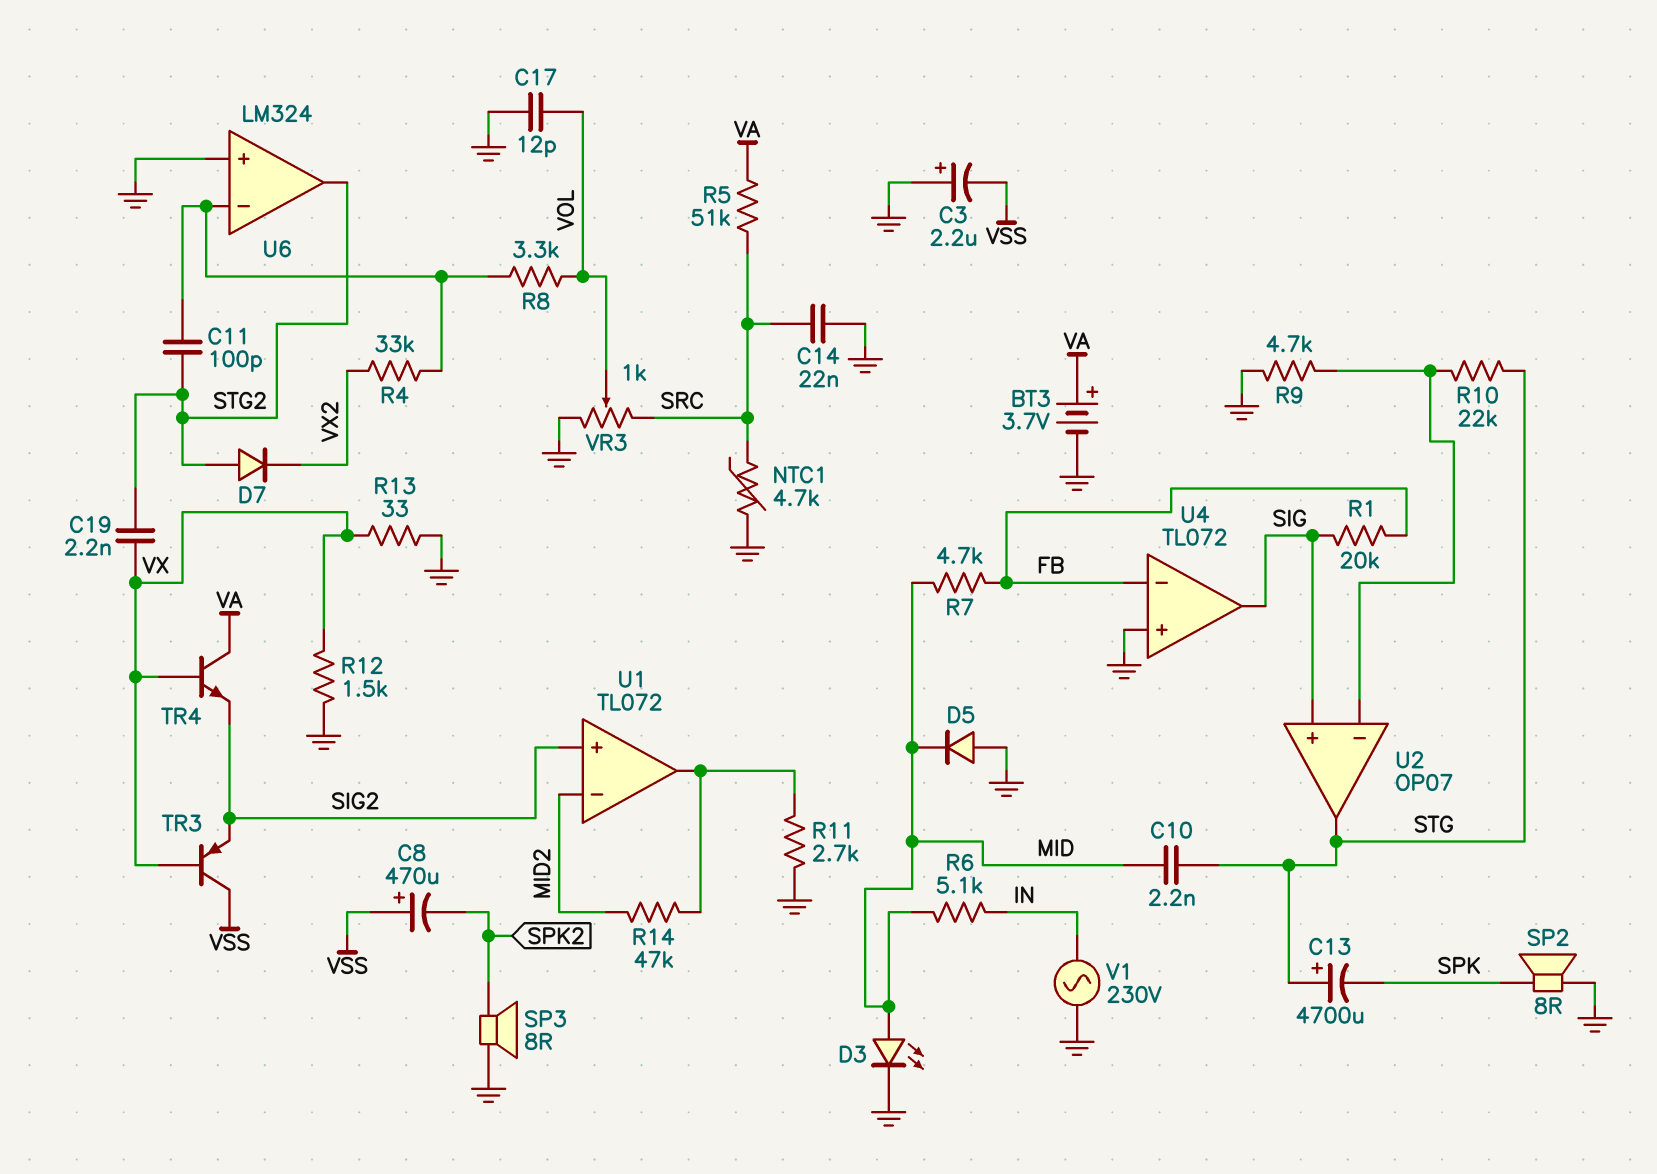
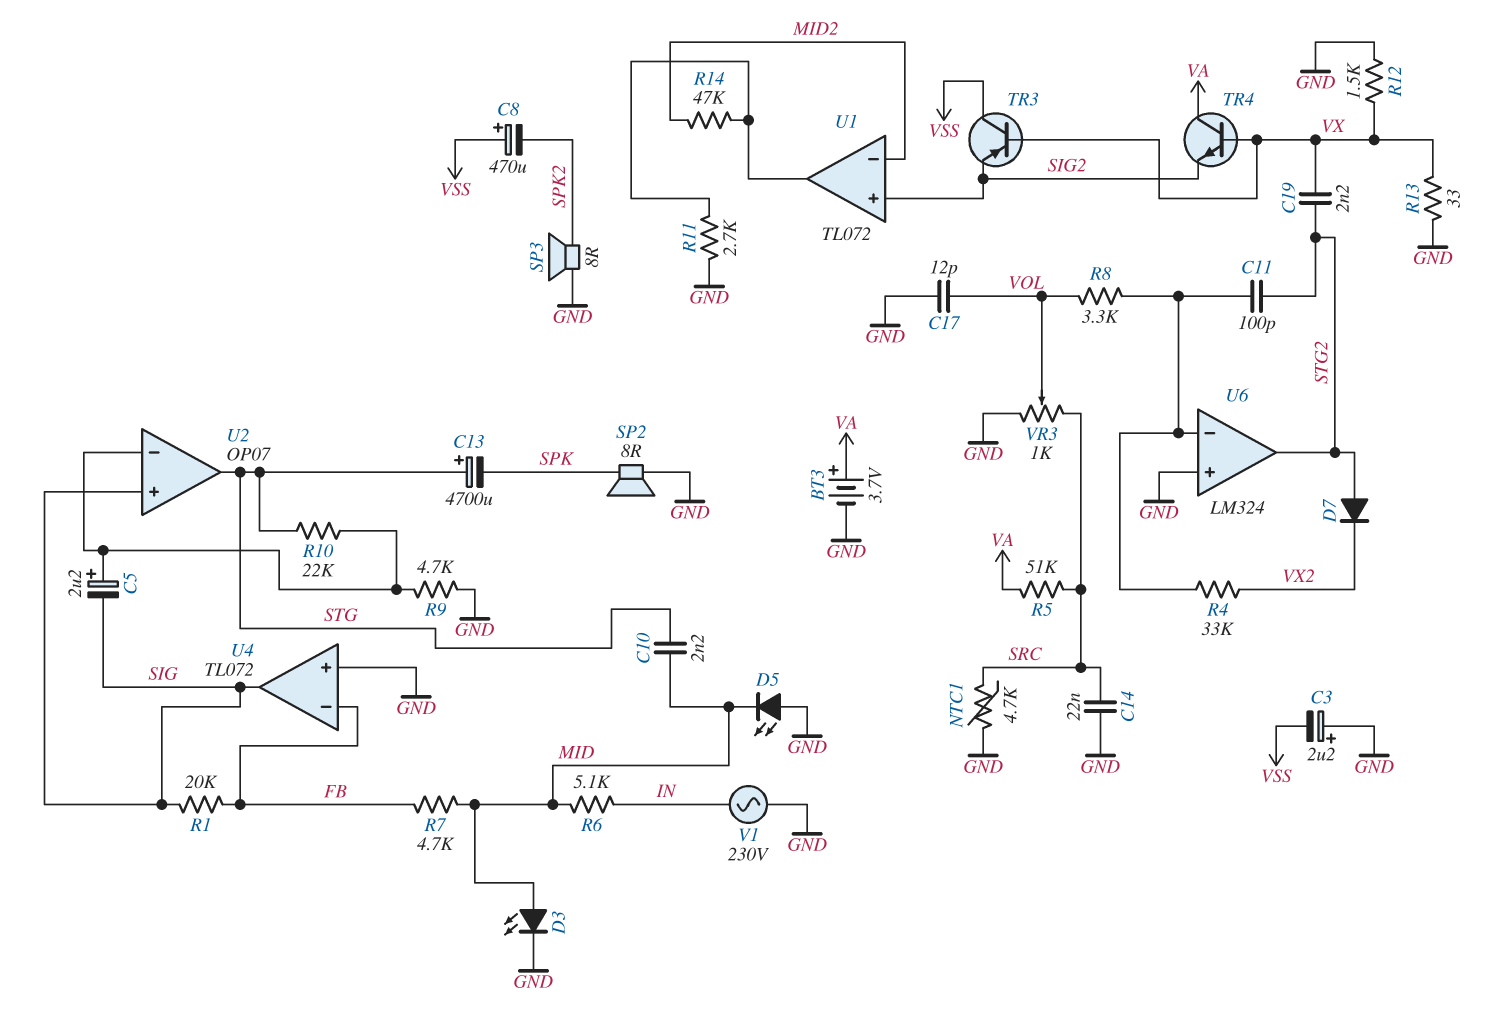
C5: none -> 2.2uF (plus U2/in-, minus SIG)
D5: diode (A GND, K MID) -> LED (A GND, K MID)

